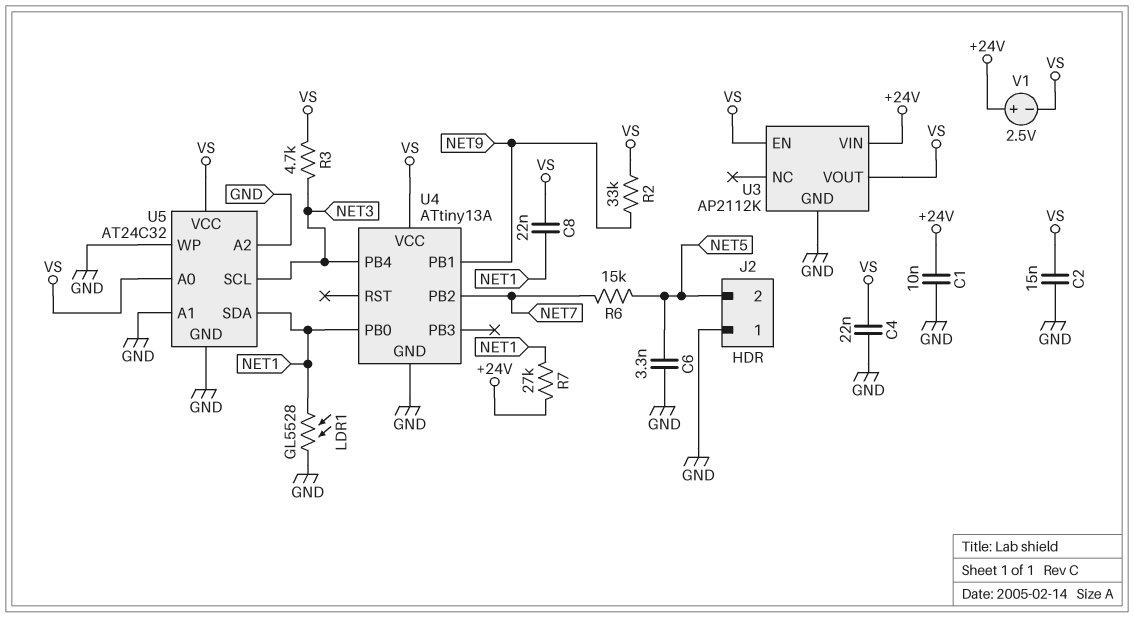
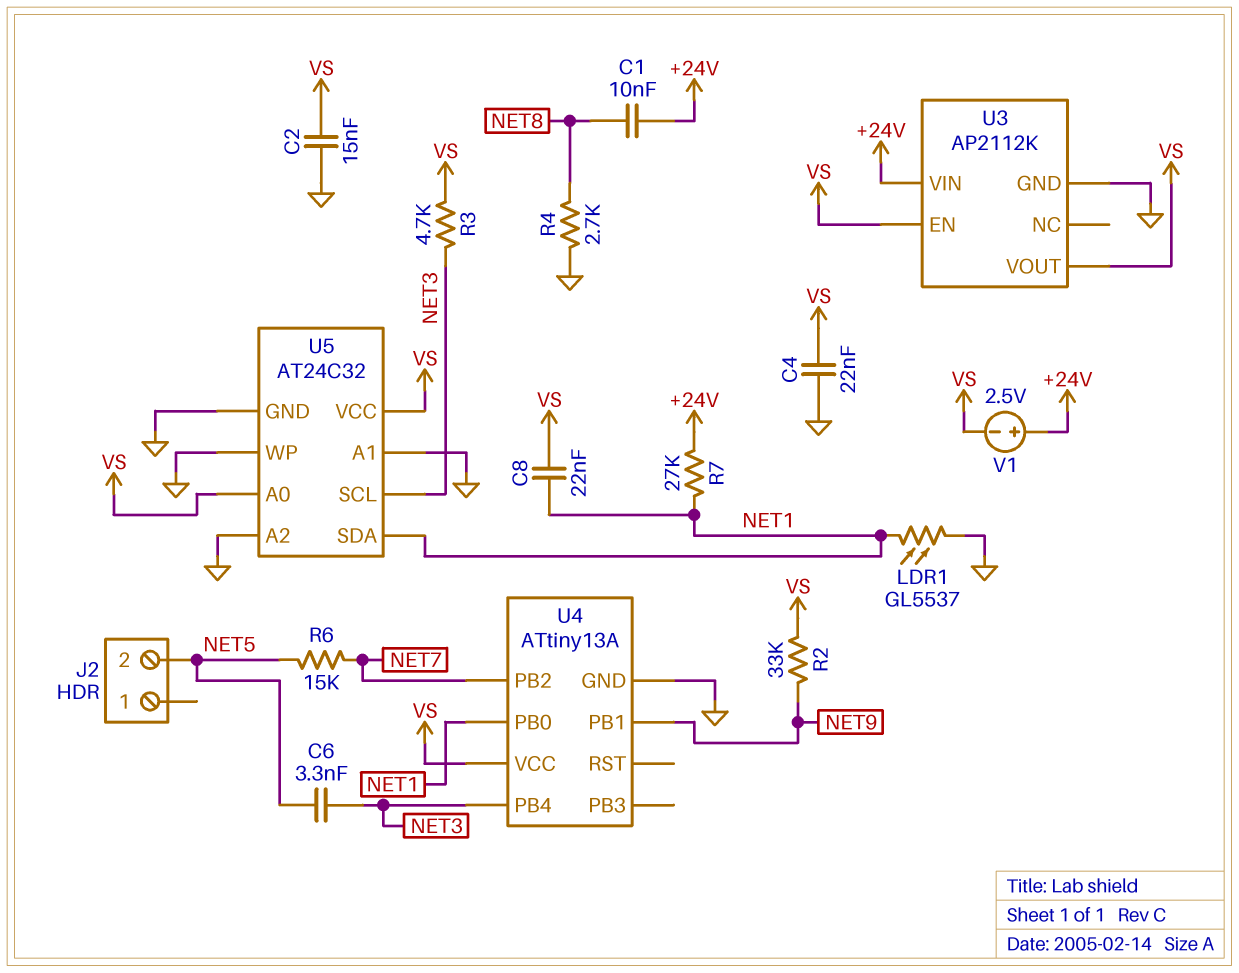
C1: 10nF (+24V, GND) -> 10nF (+24V, NET8)
C6: 3.3nF (GND, NET5) -> 3.3nF (NET3, NET5)
J2 pin 1: GND -> none
LDR1: GL5528 (GND, NET1) -> GL5537 (GND, NET1)
R4: none -> 2.7k (GND, NET8)

